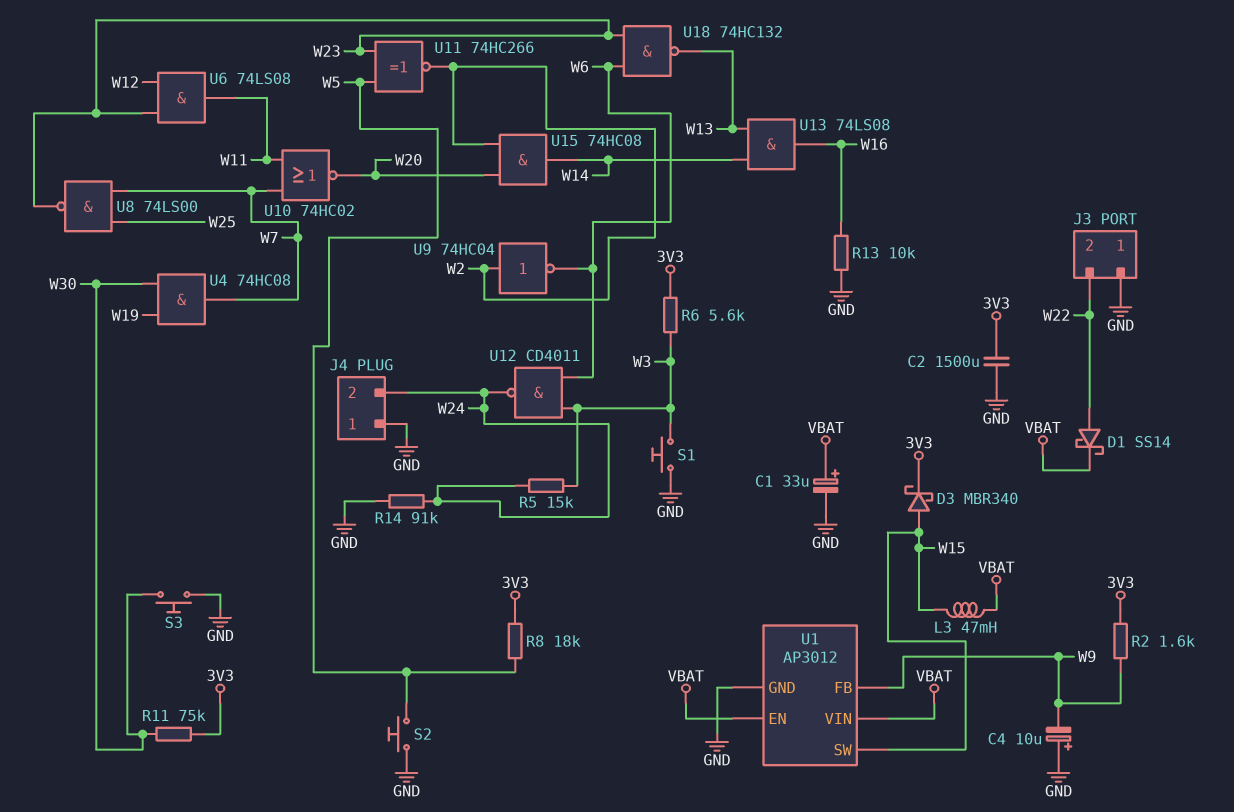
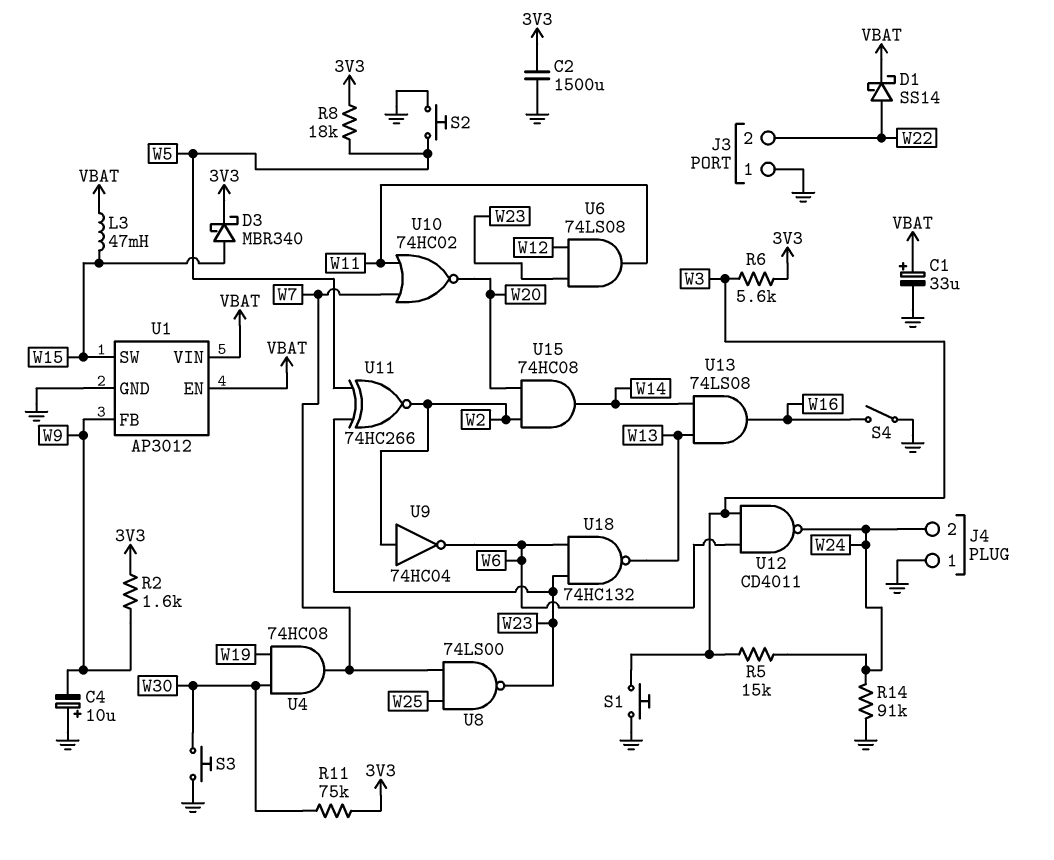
R13: 10k (GND, W16) -> none
S4: none -> switch (GND, W16)

